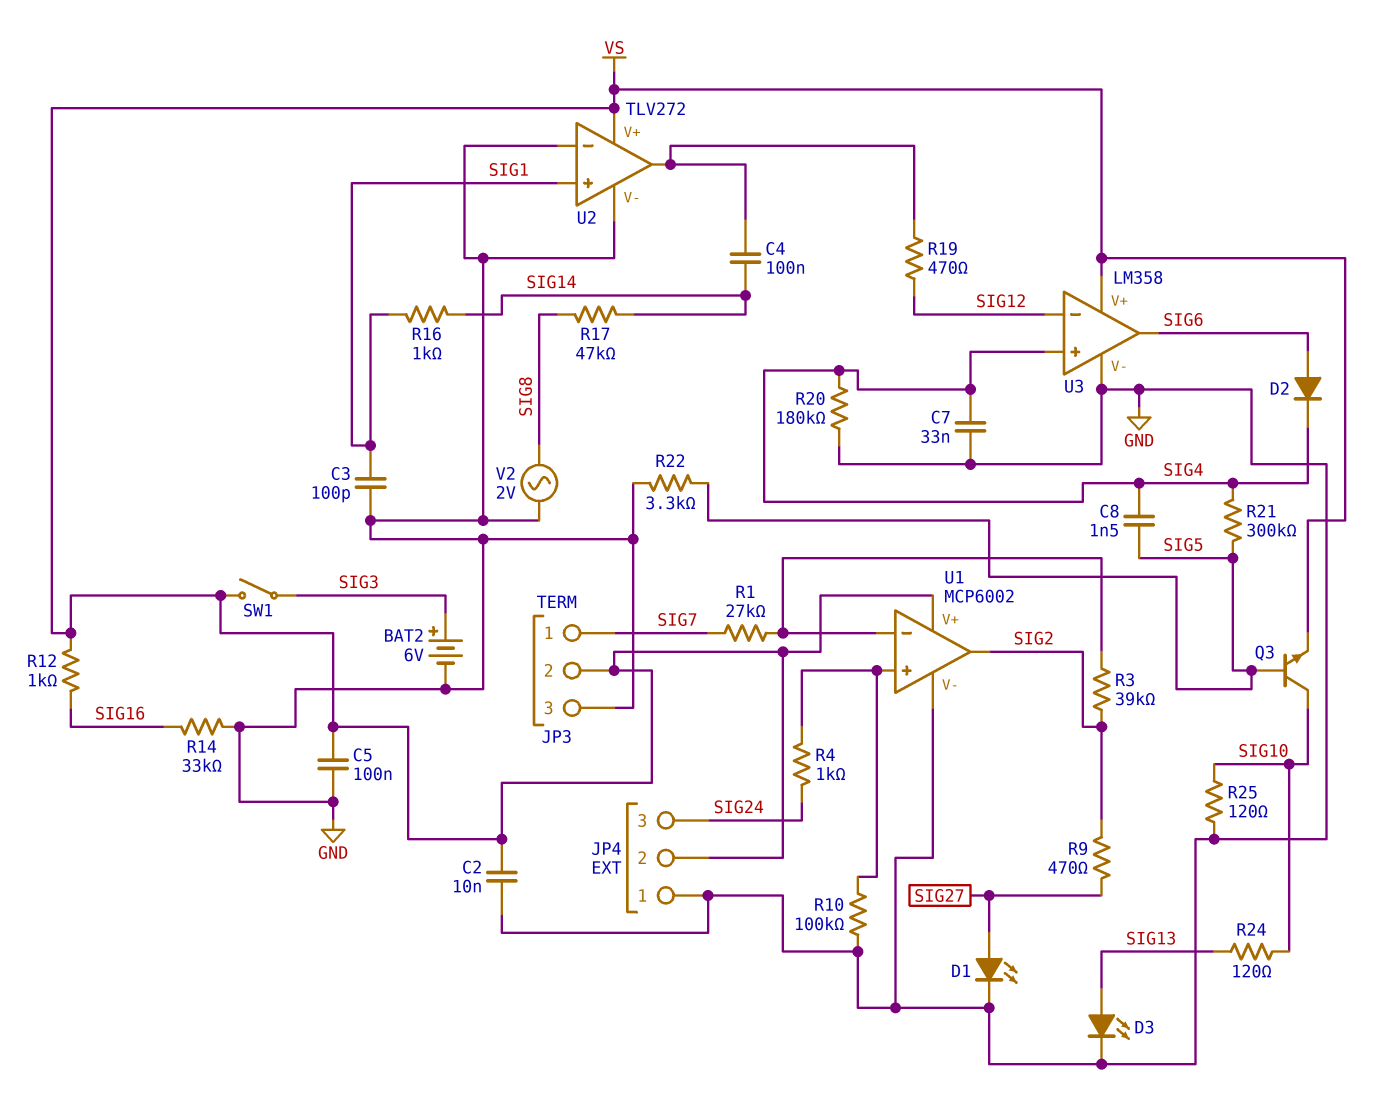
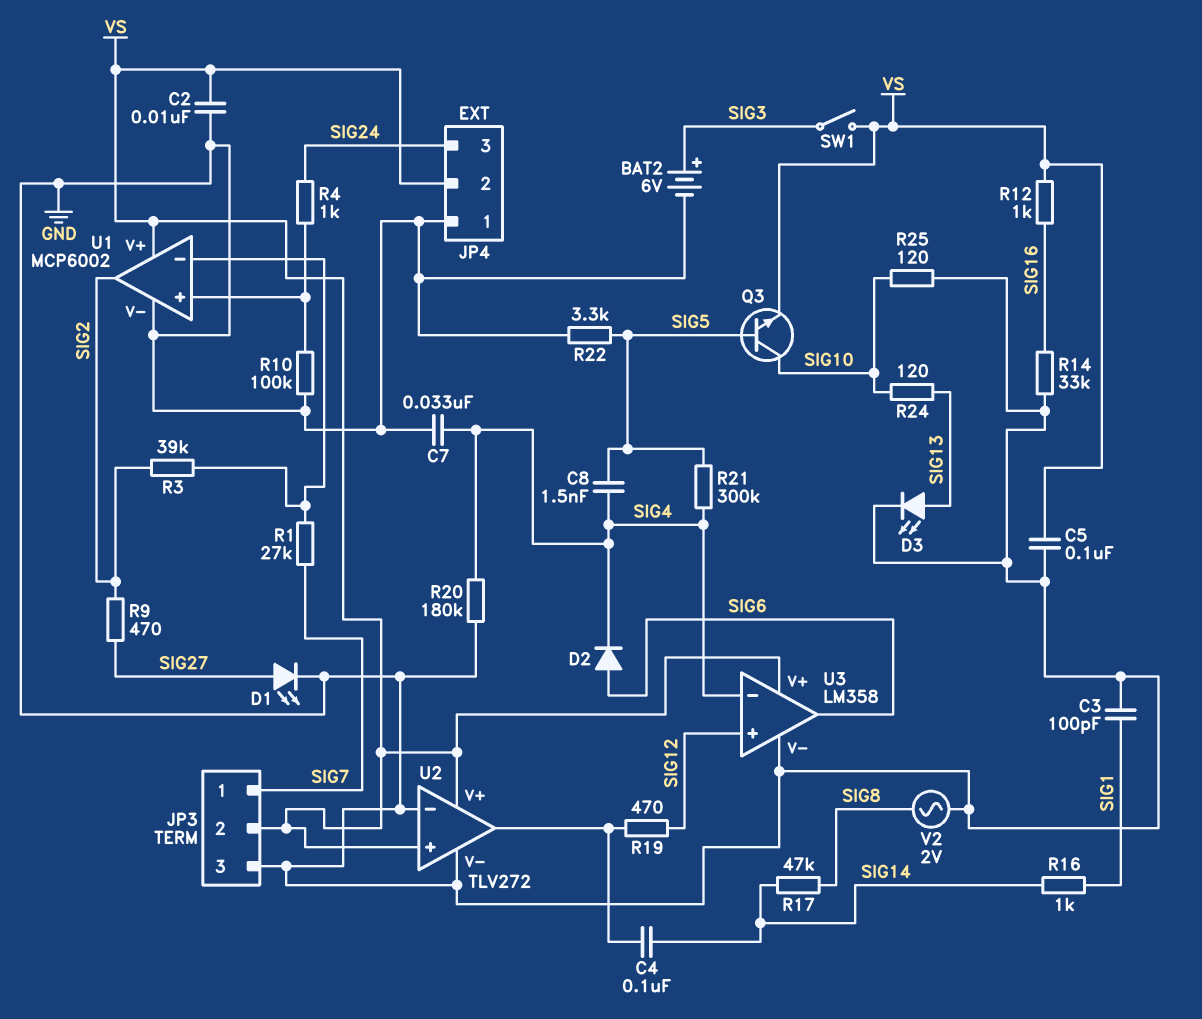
U2 pin in+: SIG1 -> VS
U3 pin in+: SIG4 -> SIG12
U3 pin in-: SIG12 -> SIG4

